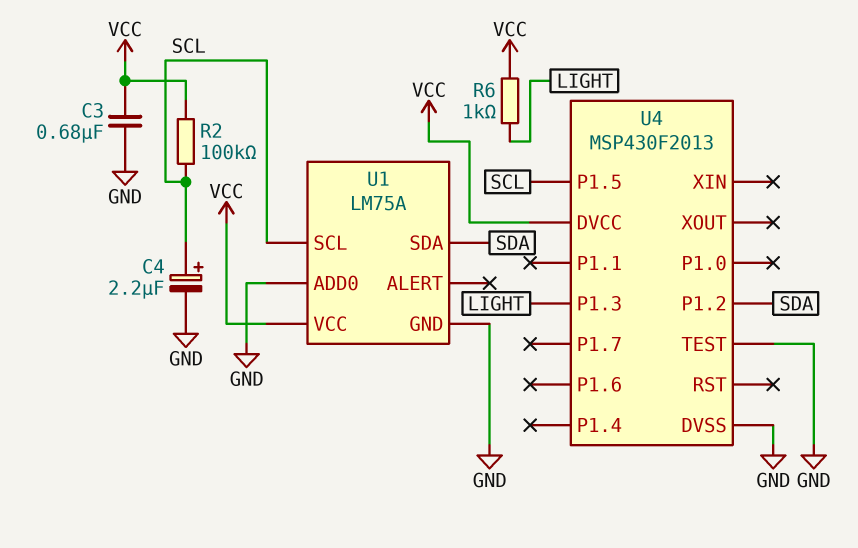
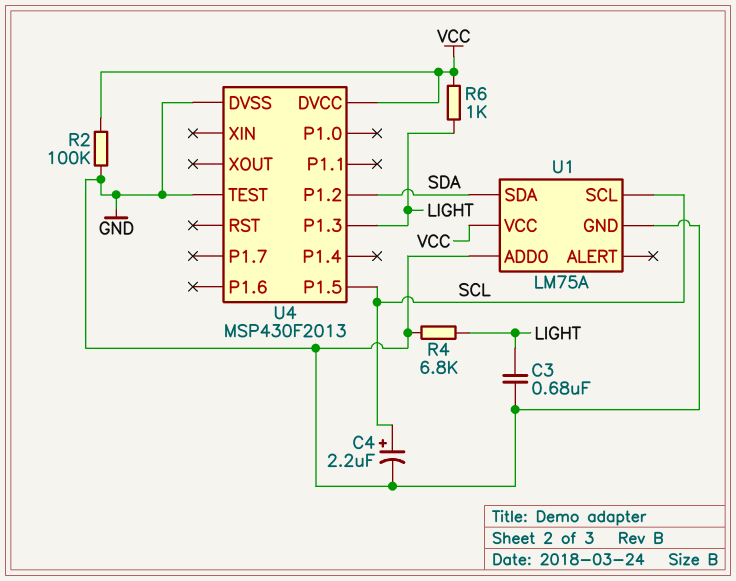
C3: 680nF (GND, VCC) -> 680nF (GND, LIGHT)
R2: 100k (SCL, VCC) -> 100k (GND, VCC)
R4: none -> 6.8k (GND, LIGHT)

